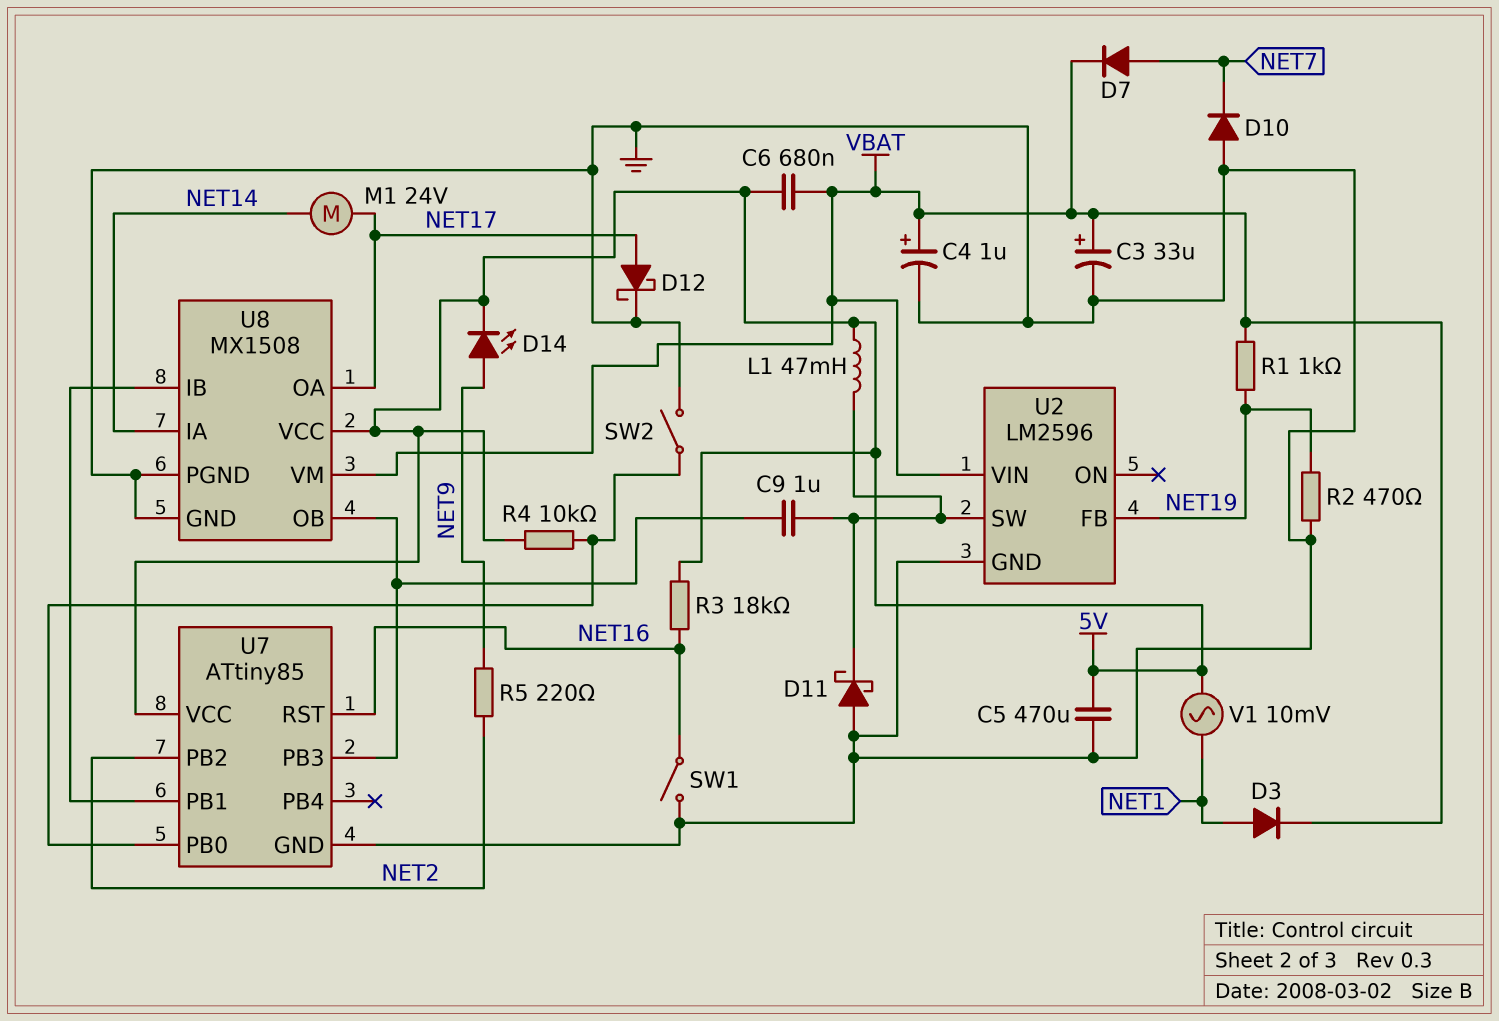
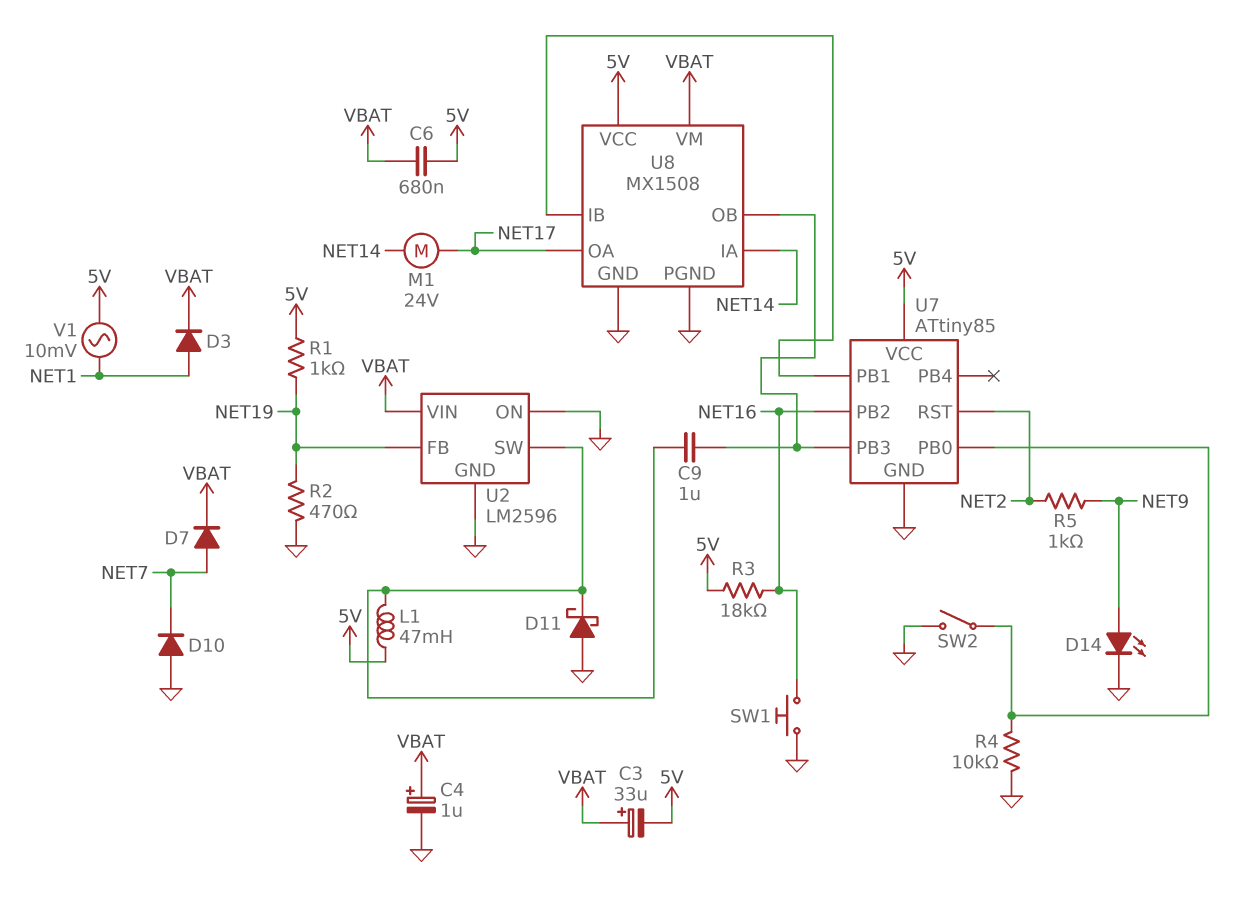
C3: 33uF (plus VBAT, minus GND) -> 33uF (plus VBAT, minus 5V)
C5: 470uF (5V, GND) -> none
D12: schottky (A NET17, K GND) -> none
D14: LED (A NET9, K 5V) -> LED (A NET9, K GND)
R1: 1k (NET19, VBAT) -> 1k (5V, NET19)
R4: 10k (5V, U7/PB0) -> 10k (GND, U7/PB0)
R5: 220 (NET2, NET9) -> 1k (NET2, NET9)
SW1: switch (GND, NET16) -> button (GND, NET16)
U2 pin ON: none -> GND
U7 pin PB2: NET2 -> NET16
U7 pin RST: NET16 -> NET2

